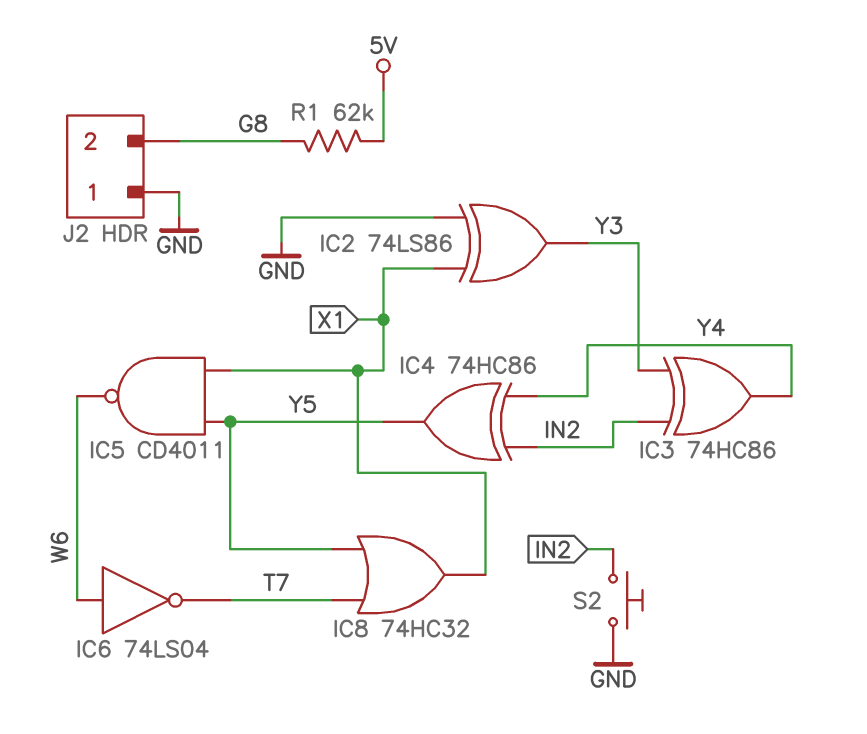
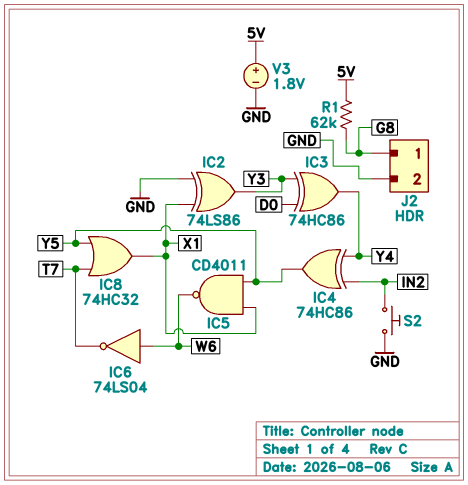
IC3: XOR 74HC86 (in IN2, in Y3, out Y4) -> XOR 74HC86 (in D0, in Y3, out Y4)
J2 pin 1: GND -> G8
J2 pin 2: G8 -> GND
V3: none -> 1.8V (plus 5V, minus GND)

